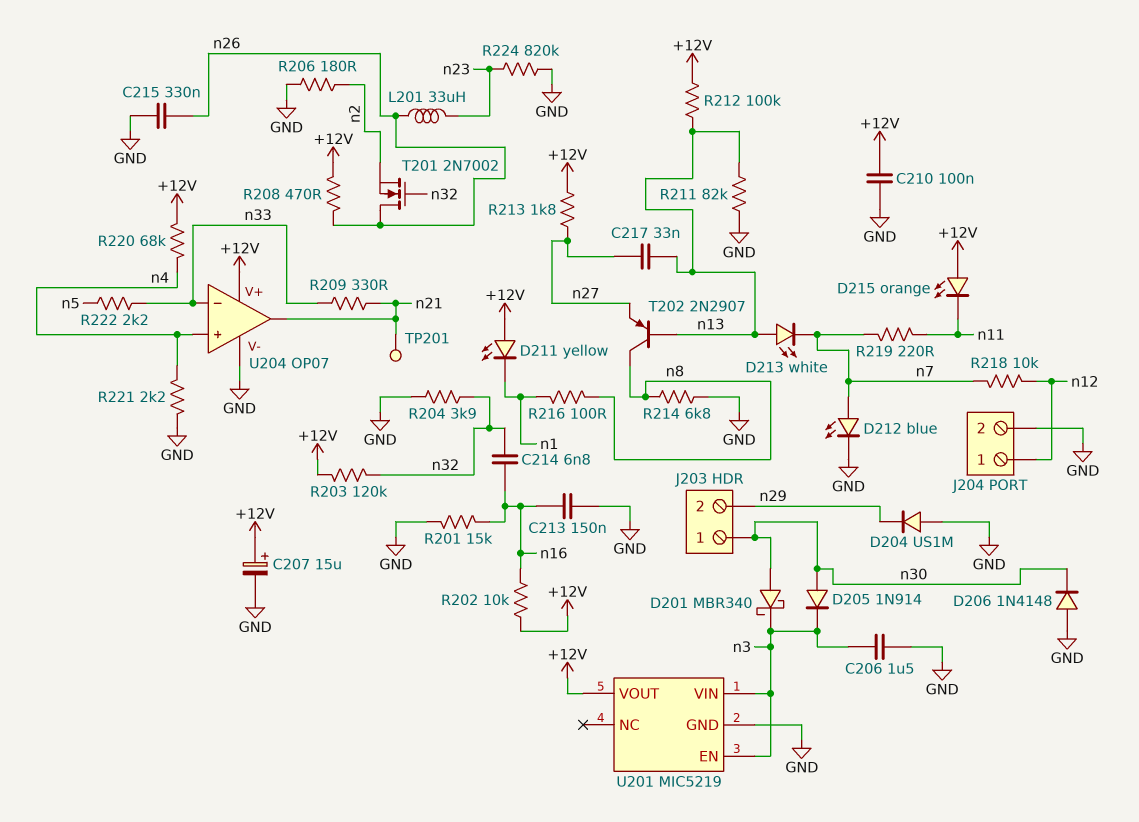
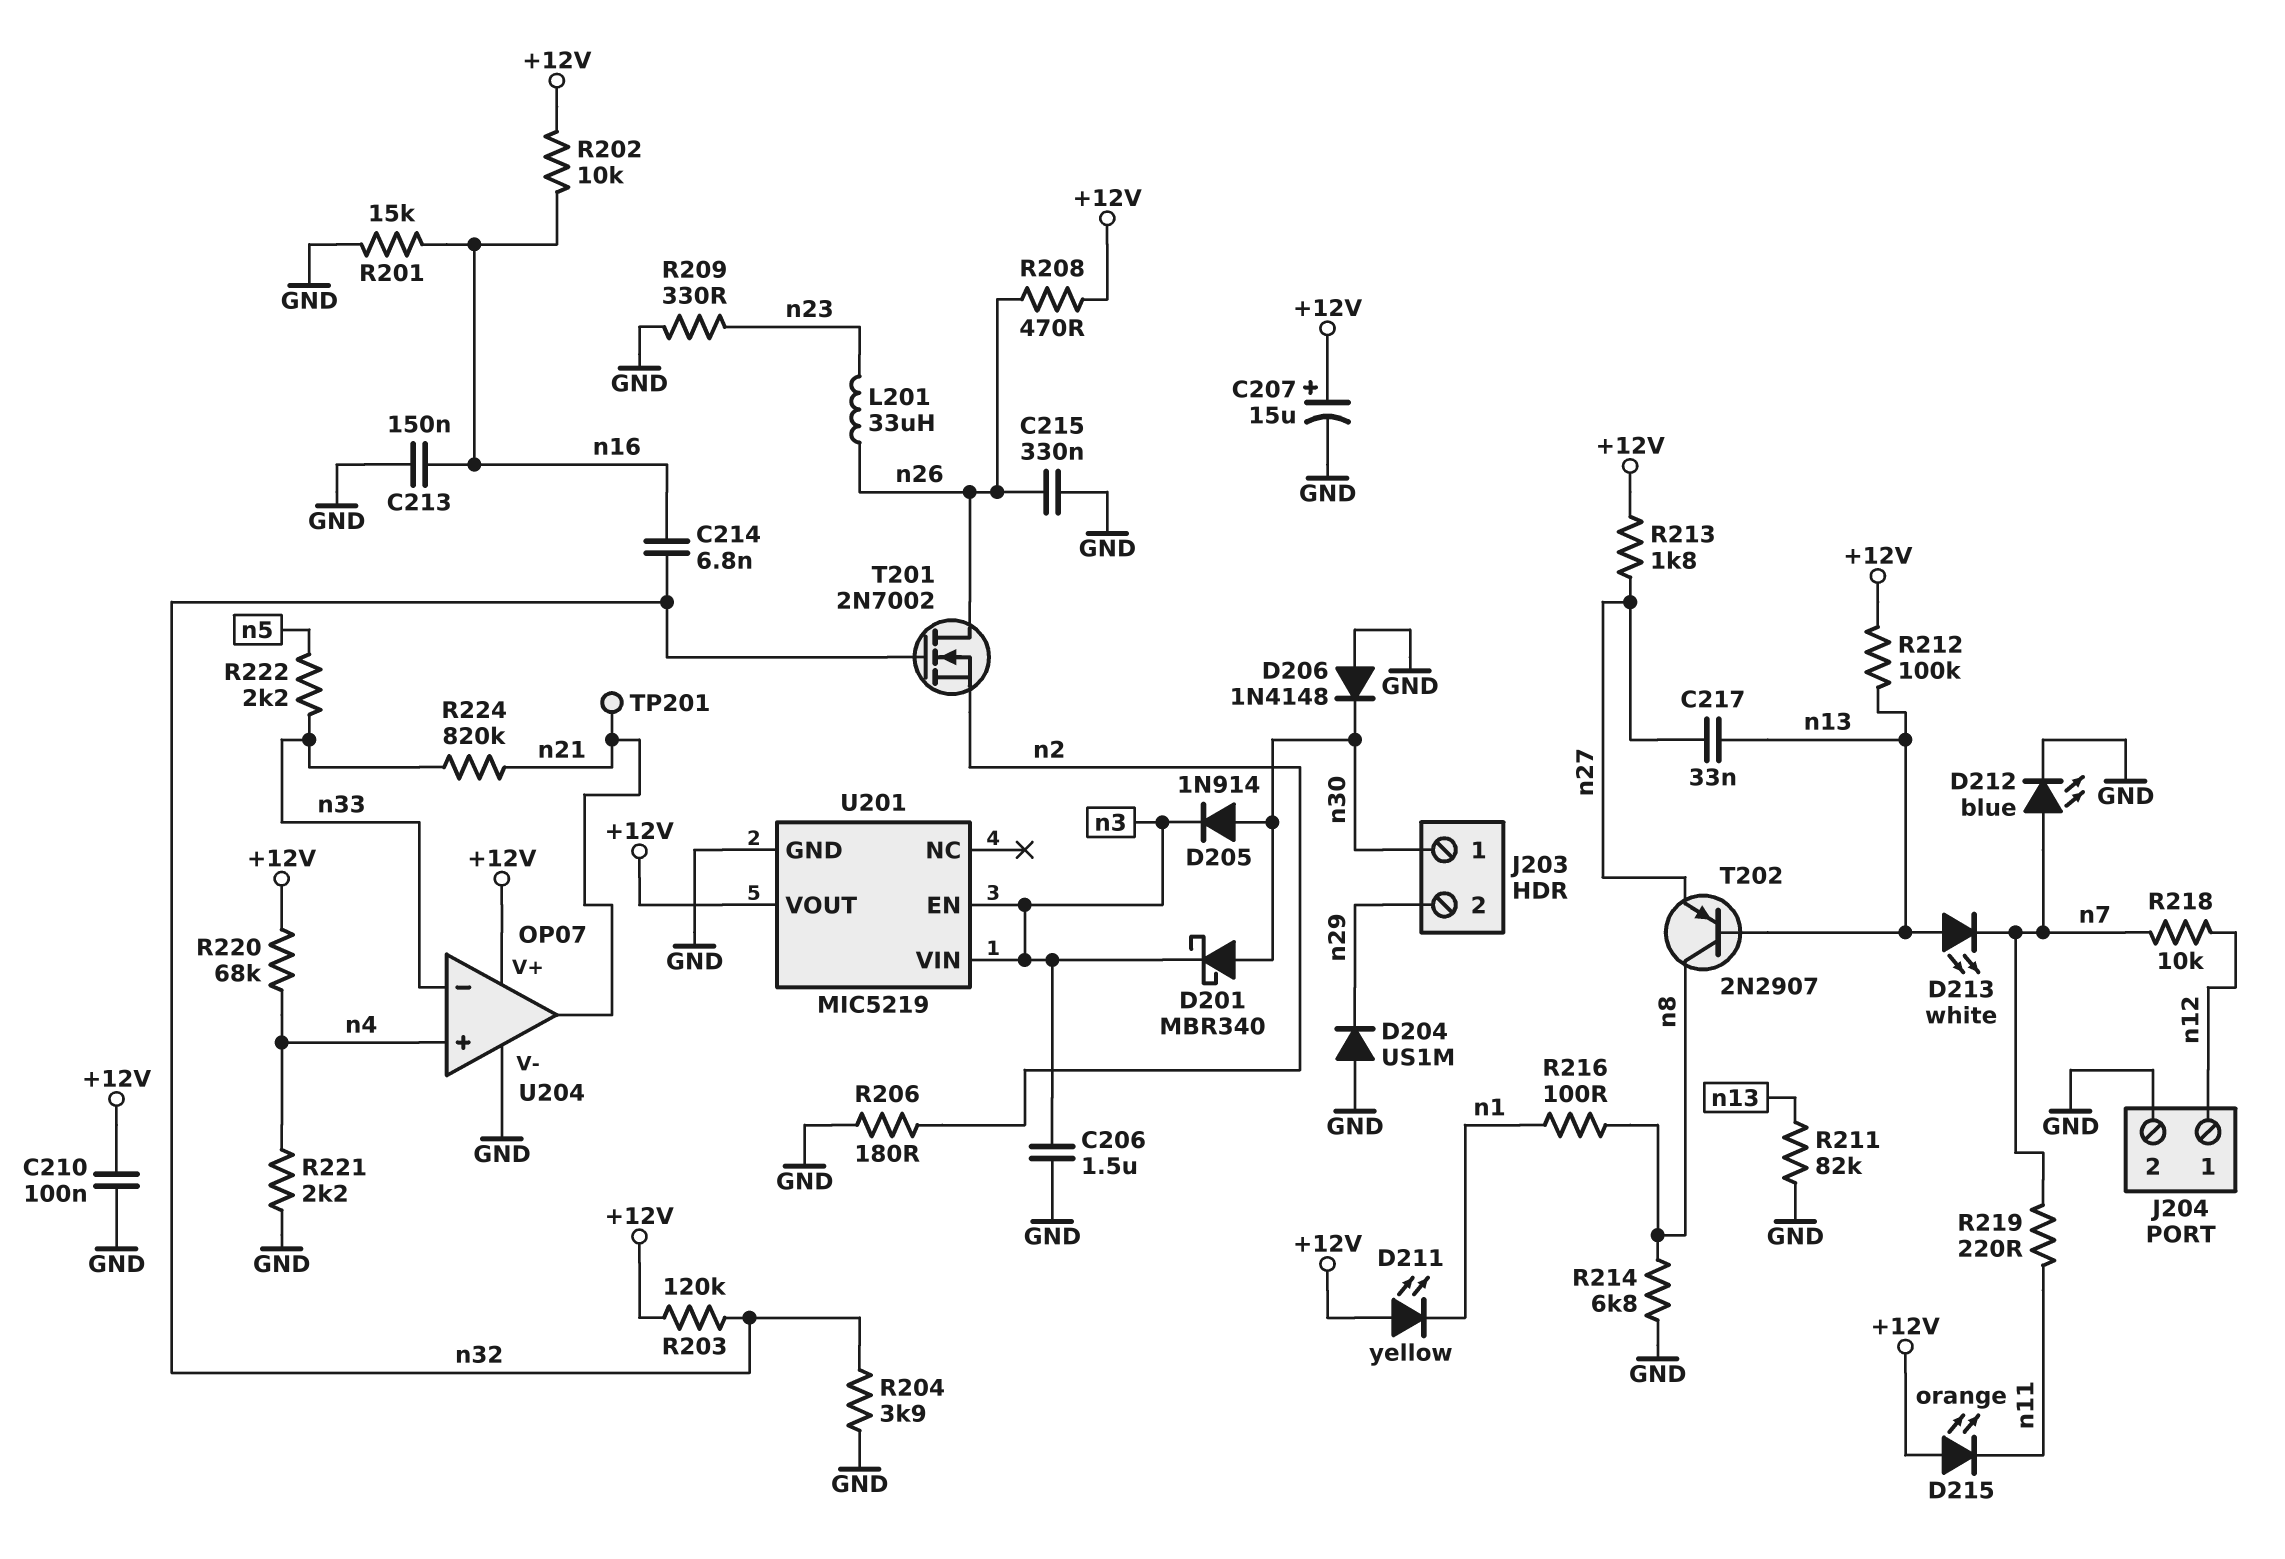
R209: 330 (n21, n33) -> 330 (GND, n23)
R224: 820k (GND, n23) -> 820k (n21, n33)

